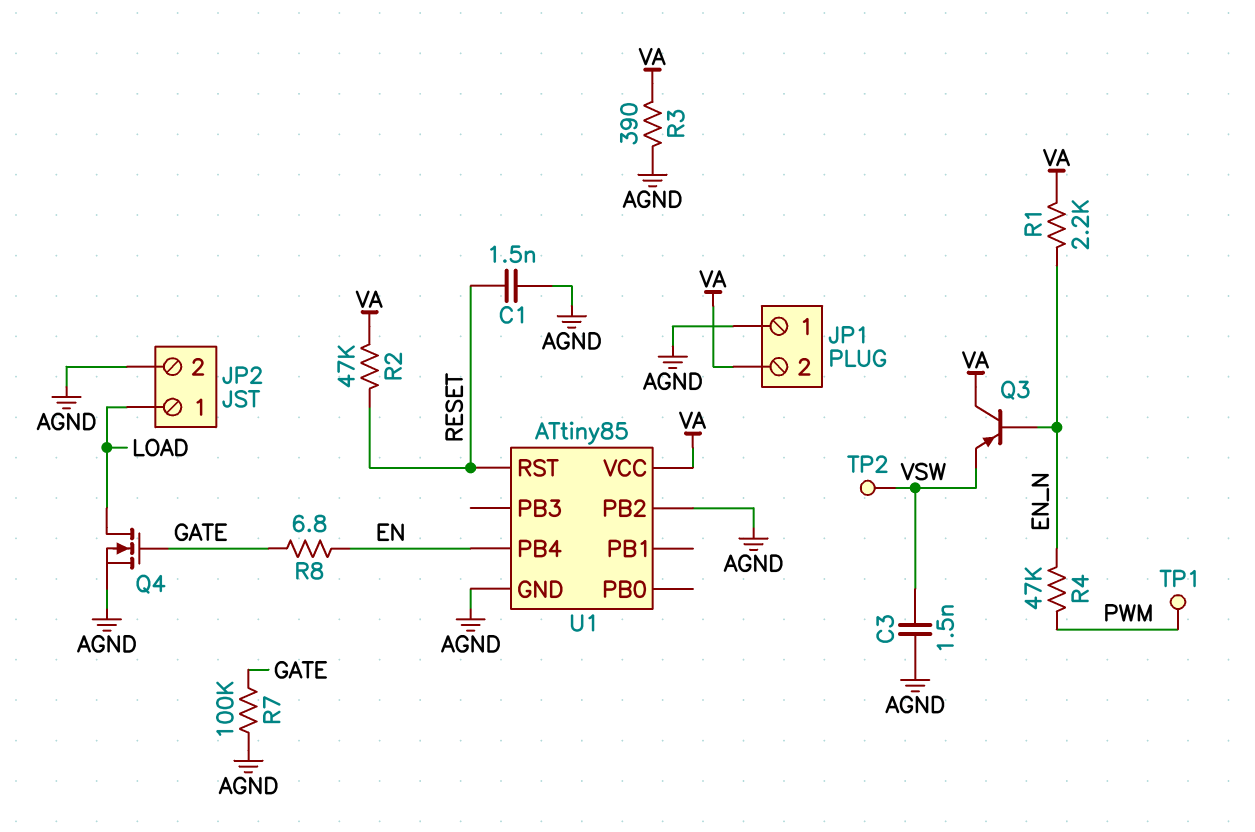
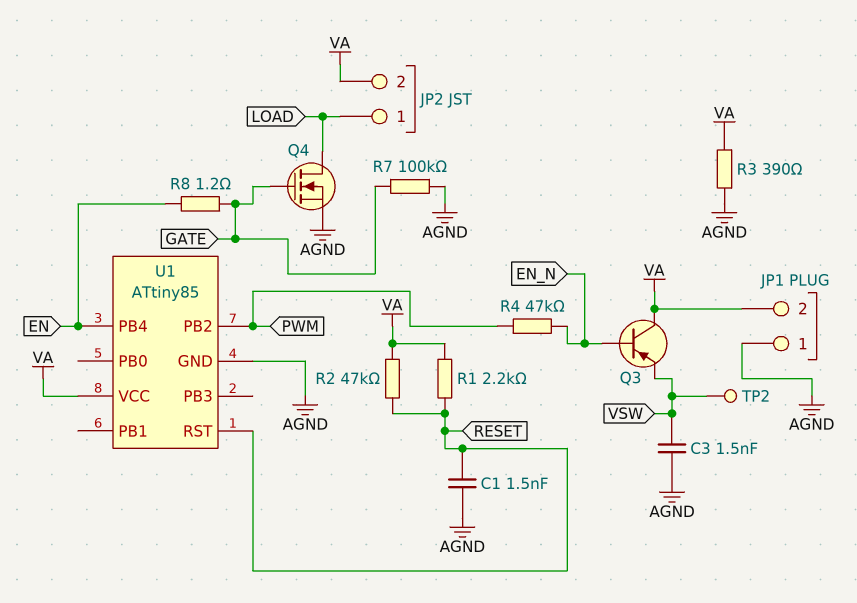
JP2 pin 2: AGND -> VA
R1: 2.2k (EN_N, VA) -> 2.2k (RESET, VA)
R8: 6.8 (EN, GATE) -> 1.2 (EN, GATE)
TP1: test point (PWM) -> none
U1 pin PB2: AGND -> PWM

